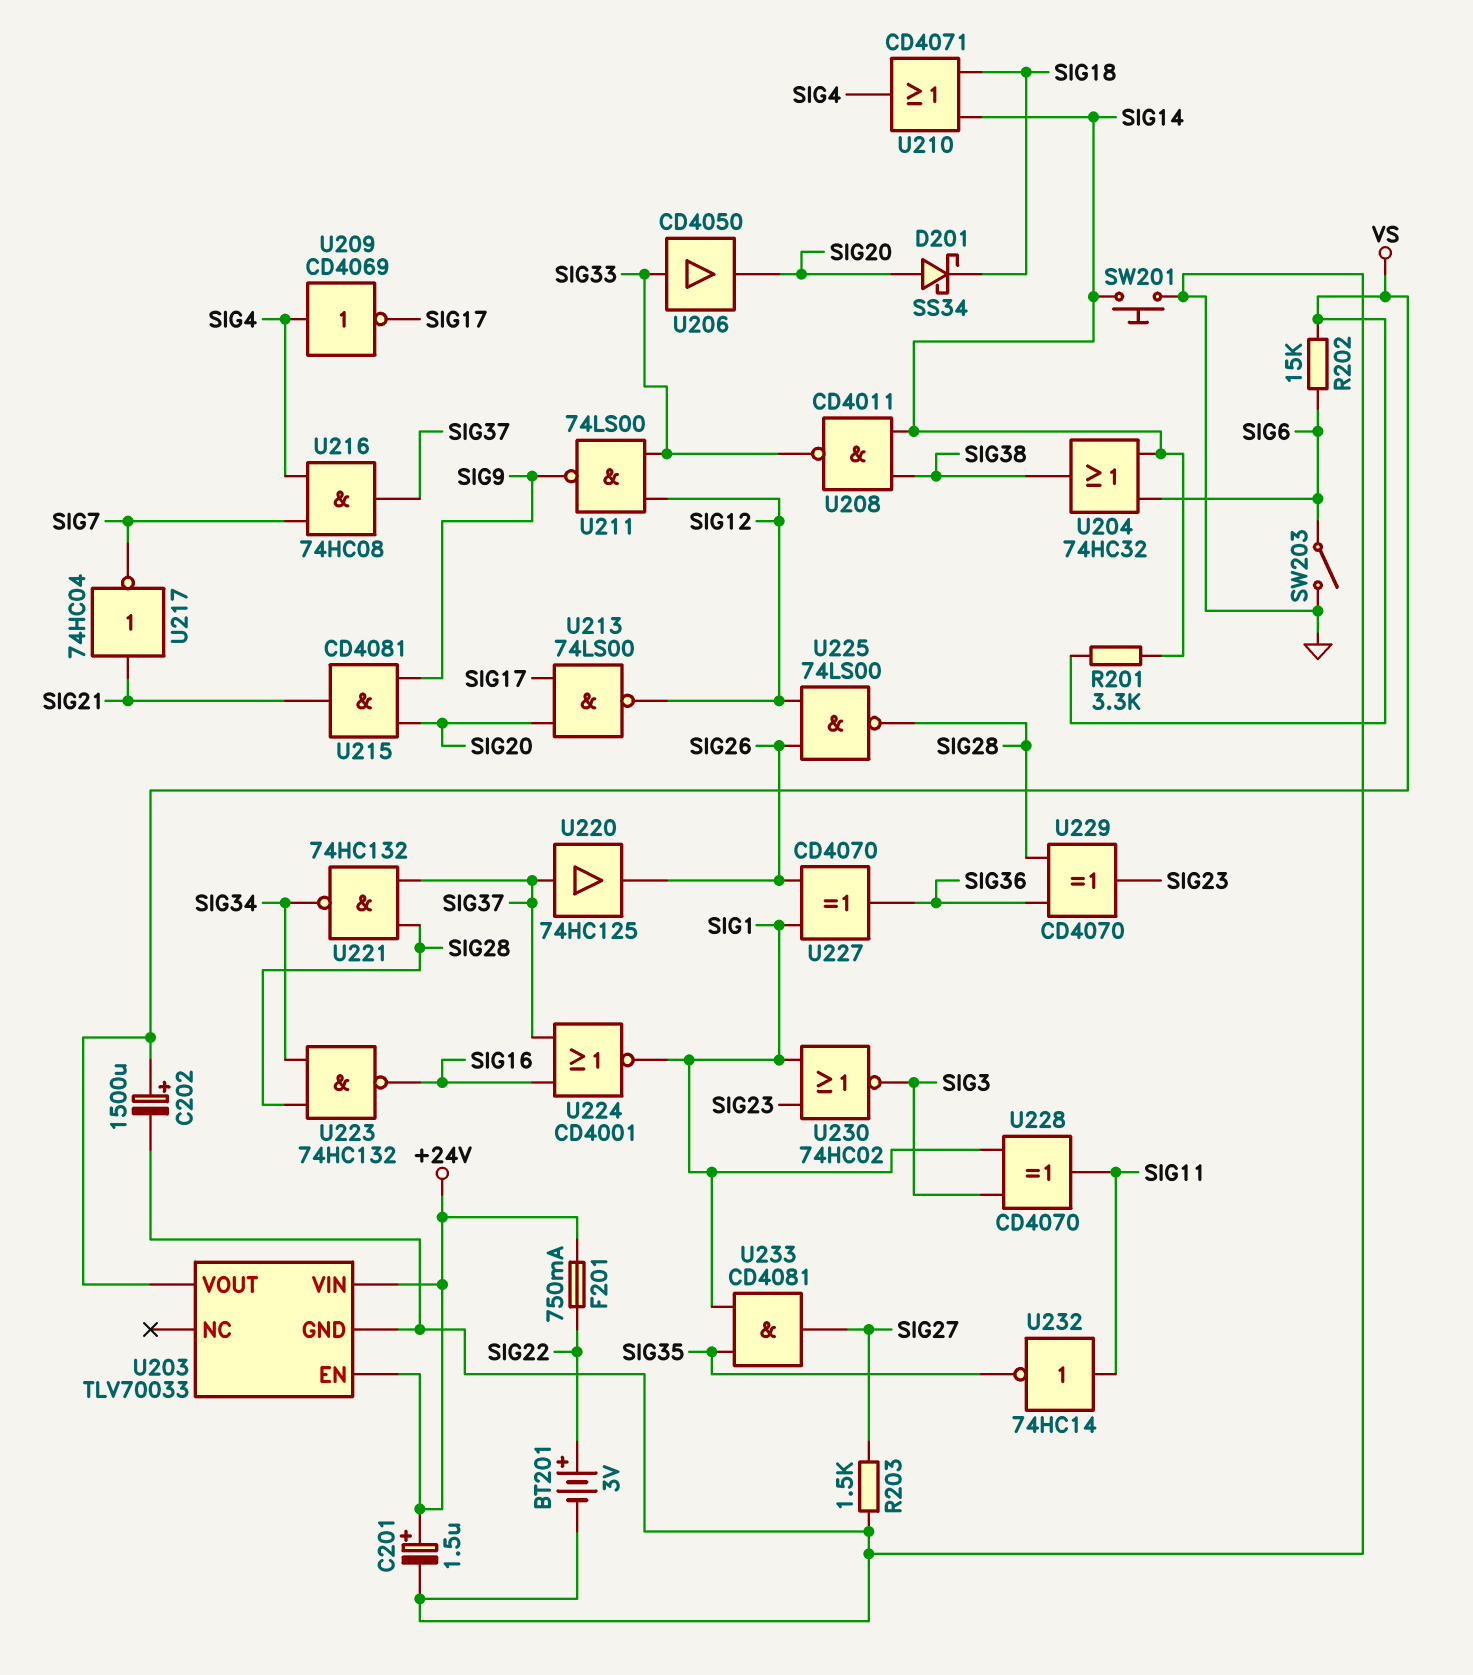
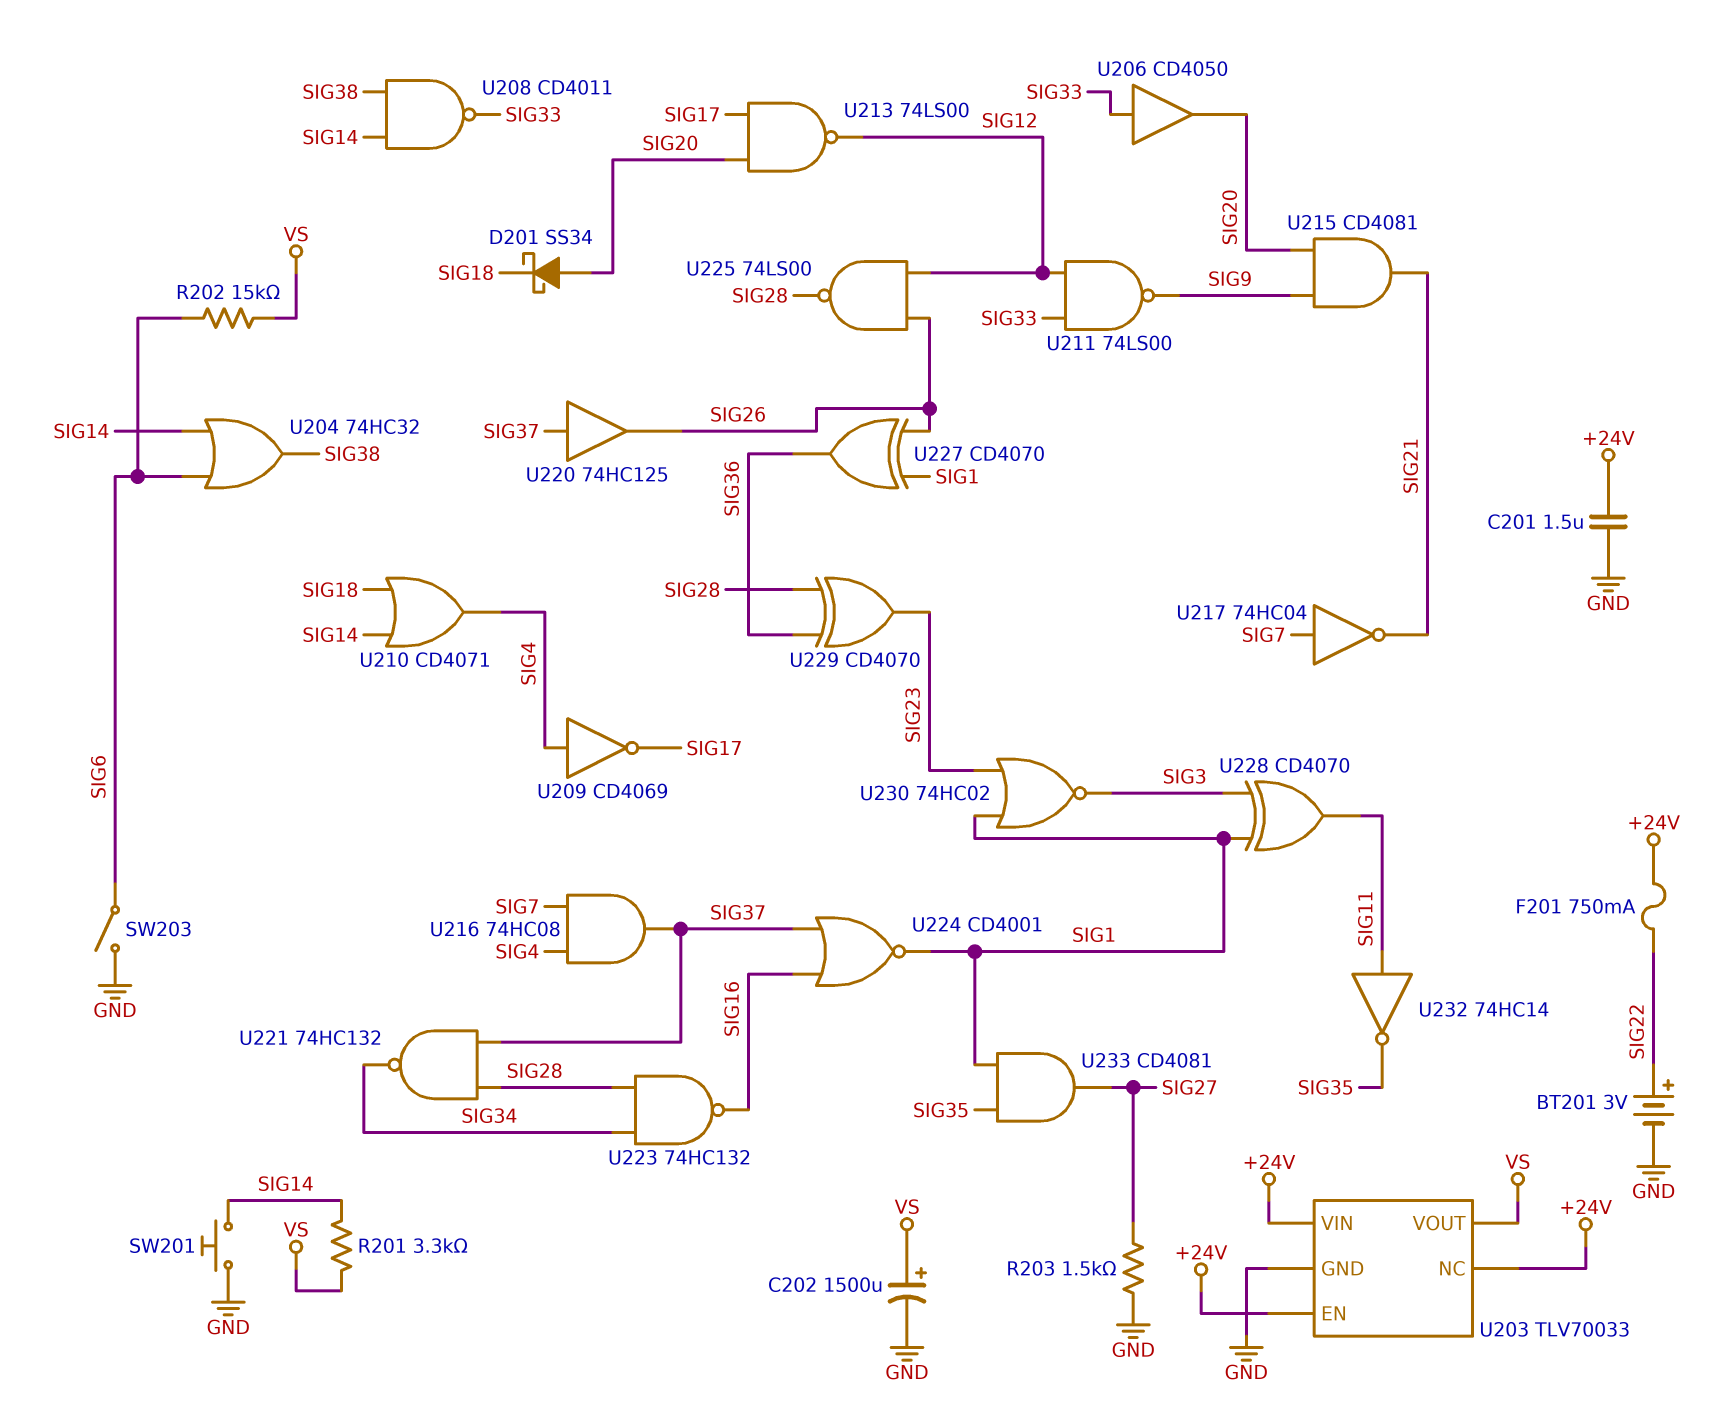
C201: 1.5uF (plus +24V, minus GND) -> 1.5uF (+24V, GND)
U203 pin NC: none -> +24V
U217: NOT 74HC04 (in SIG21, out SIG7) -> NOT 74HC04 (in SIG7, out SIG21)

